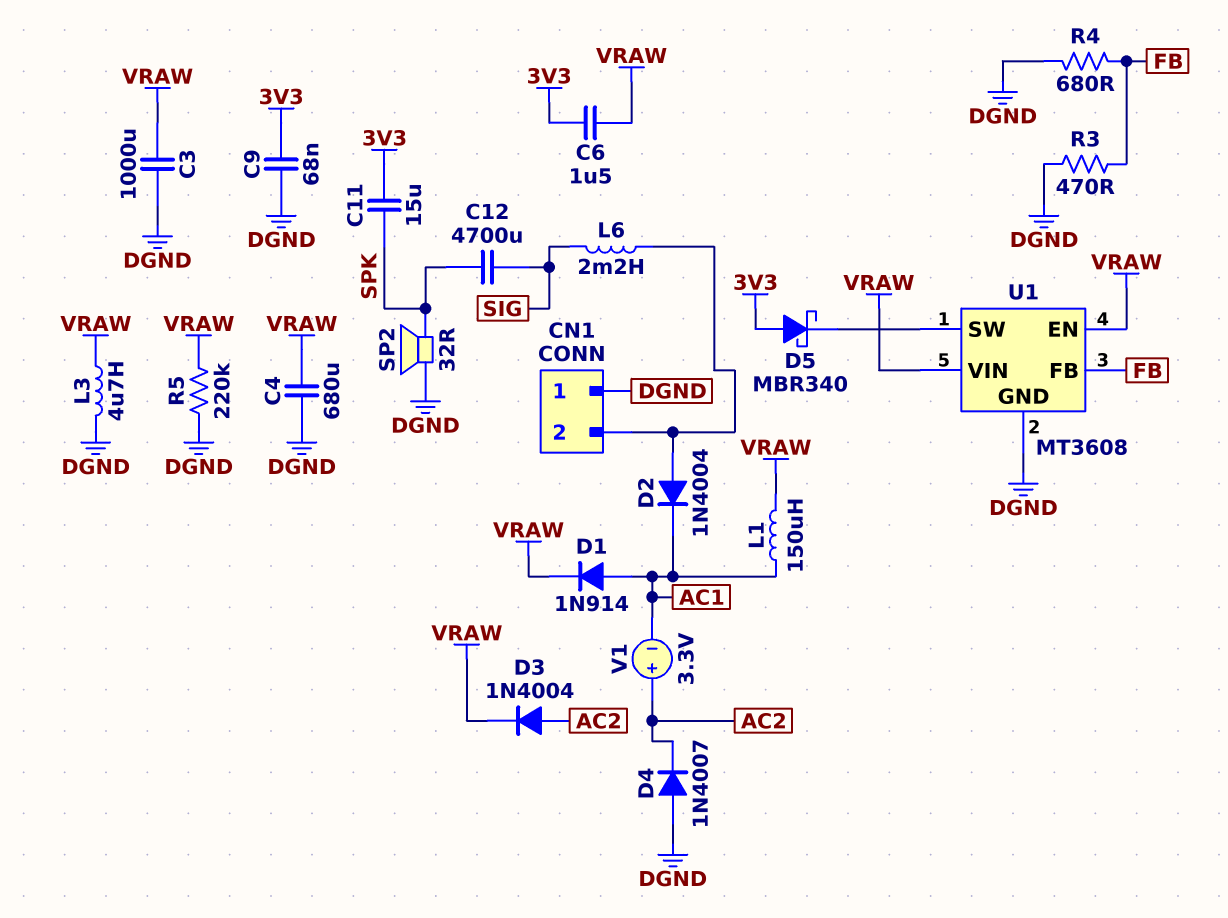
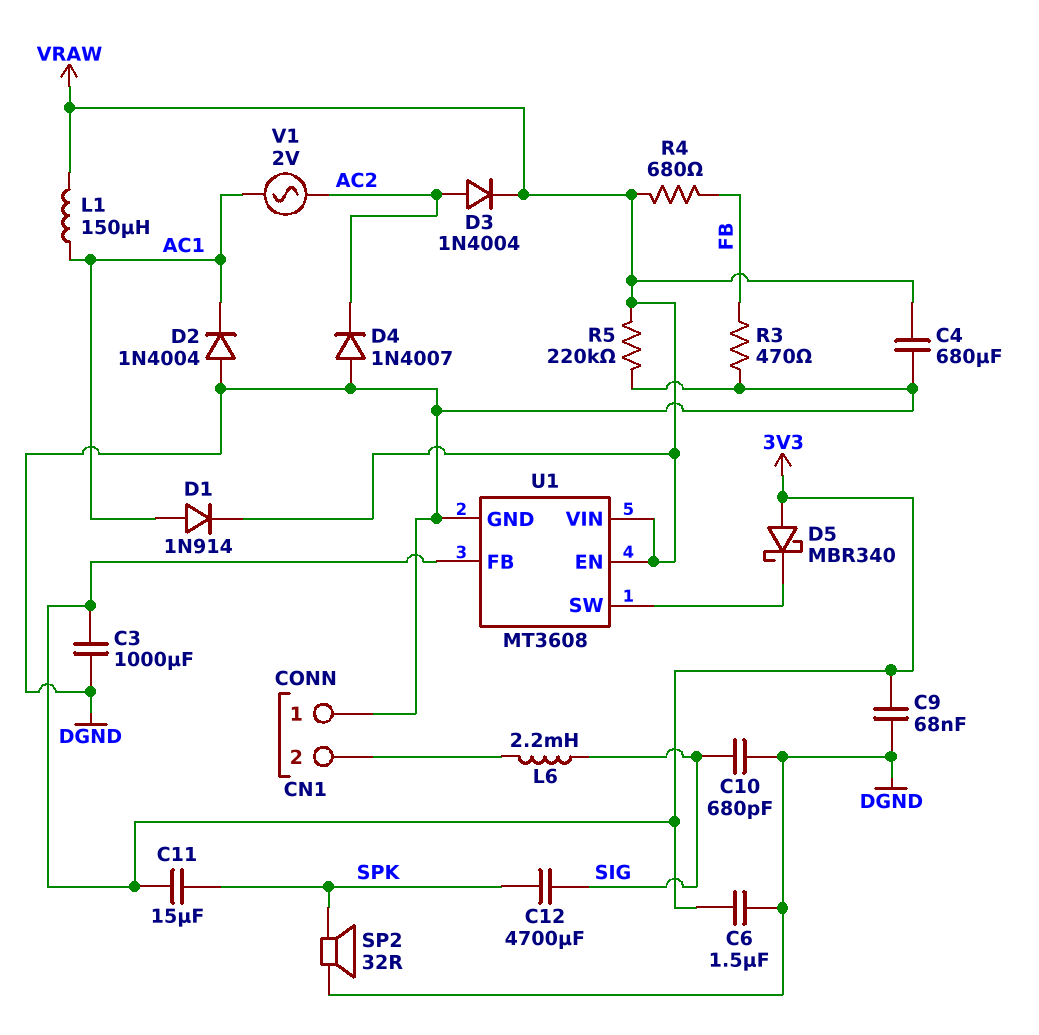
C3: 1000uF (DGND, VRAW) -> 1000uF (3V3, DGND)
C6: 1.5uF (3V3, VRAW) -> 1.5uF (3V3, DGND)
C10: none -> 680pF (DGND, SIG)
D2: diode 1N4004 (A CN1/2, K AC1) -> diode 1N4004 (A DGND, K AC1)
L3: 4.7uH (DGND, VRAW) -> none
R4: 680 (DGND, FB) -> 680 (FB, VRAW)
U1 pin FB: FB -> 3V3
V1: 3.3V (plus AC2, minus AC1) -> AC 2V (AC1, AC2)

